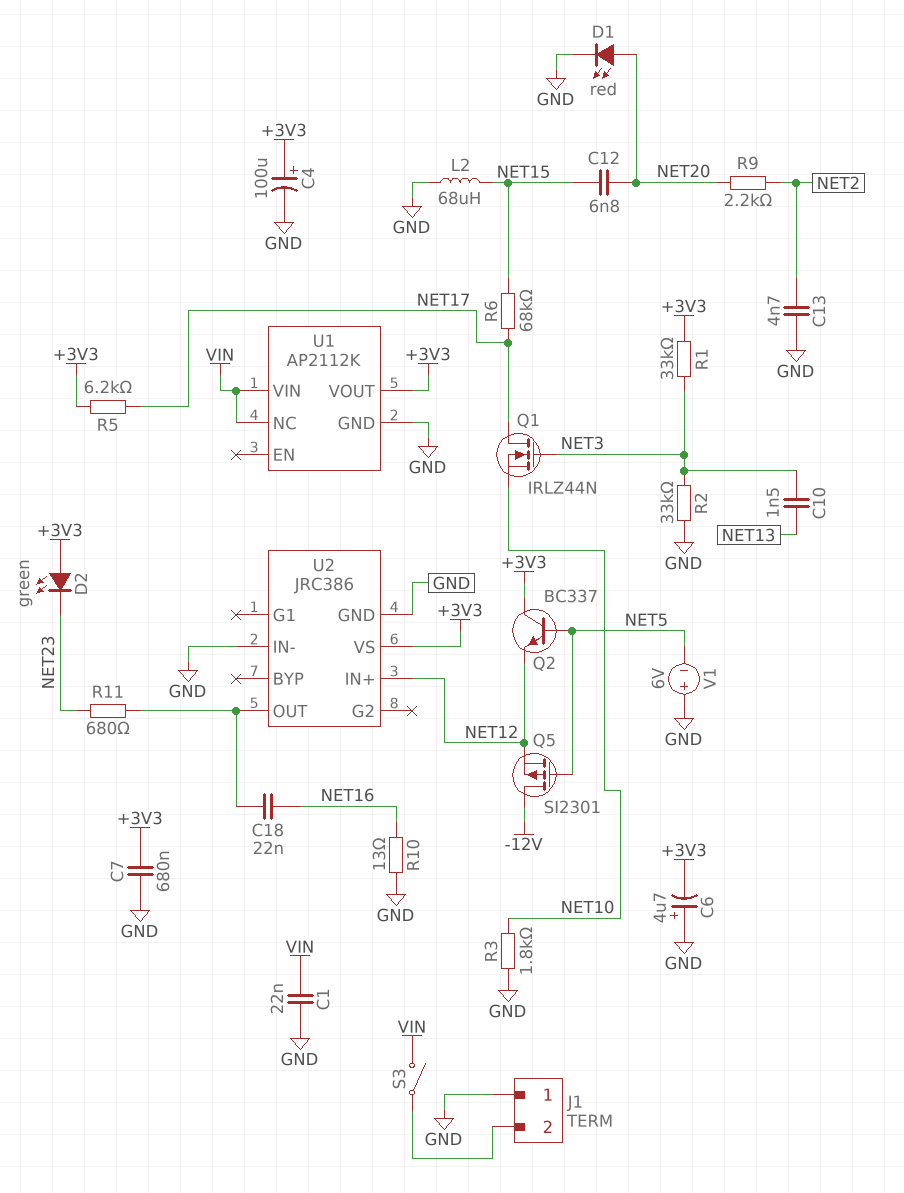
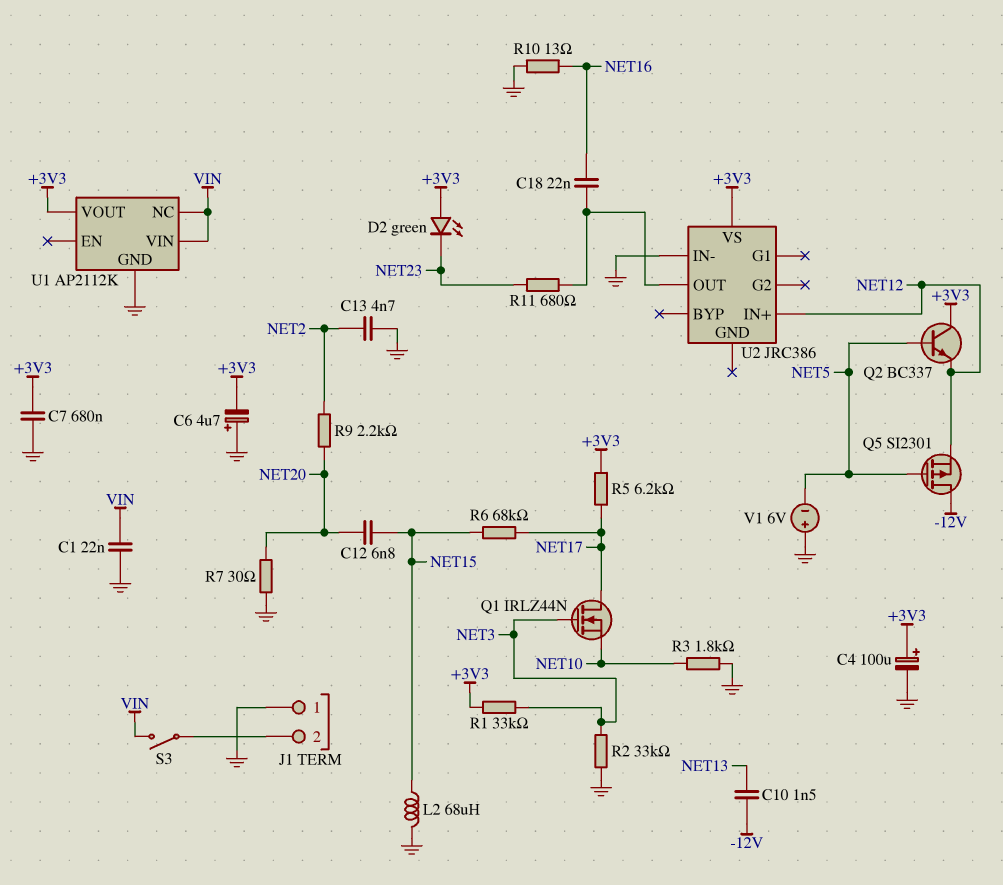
C10: 1.5nF (NET3, NET13) -> 1.5nF (-12V, NET13)
D1: LED red (A NET20, K GND) -> none
R7: none -> 30 (GND, NET20)
U2 pin GND: GND -> none

